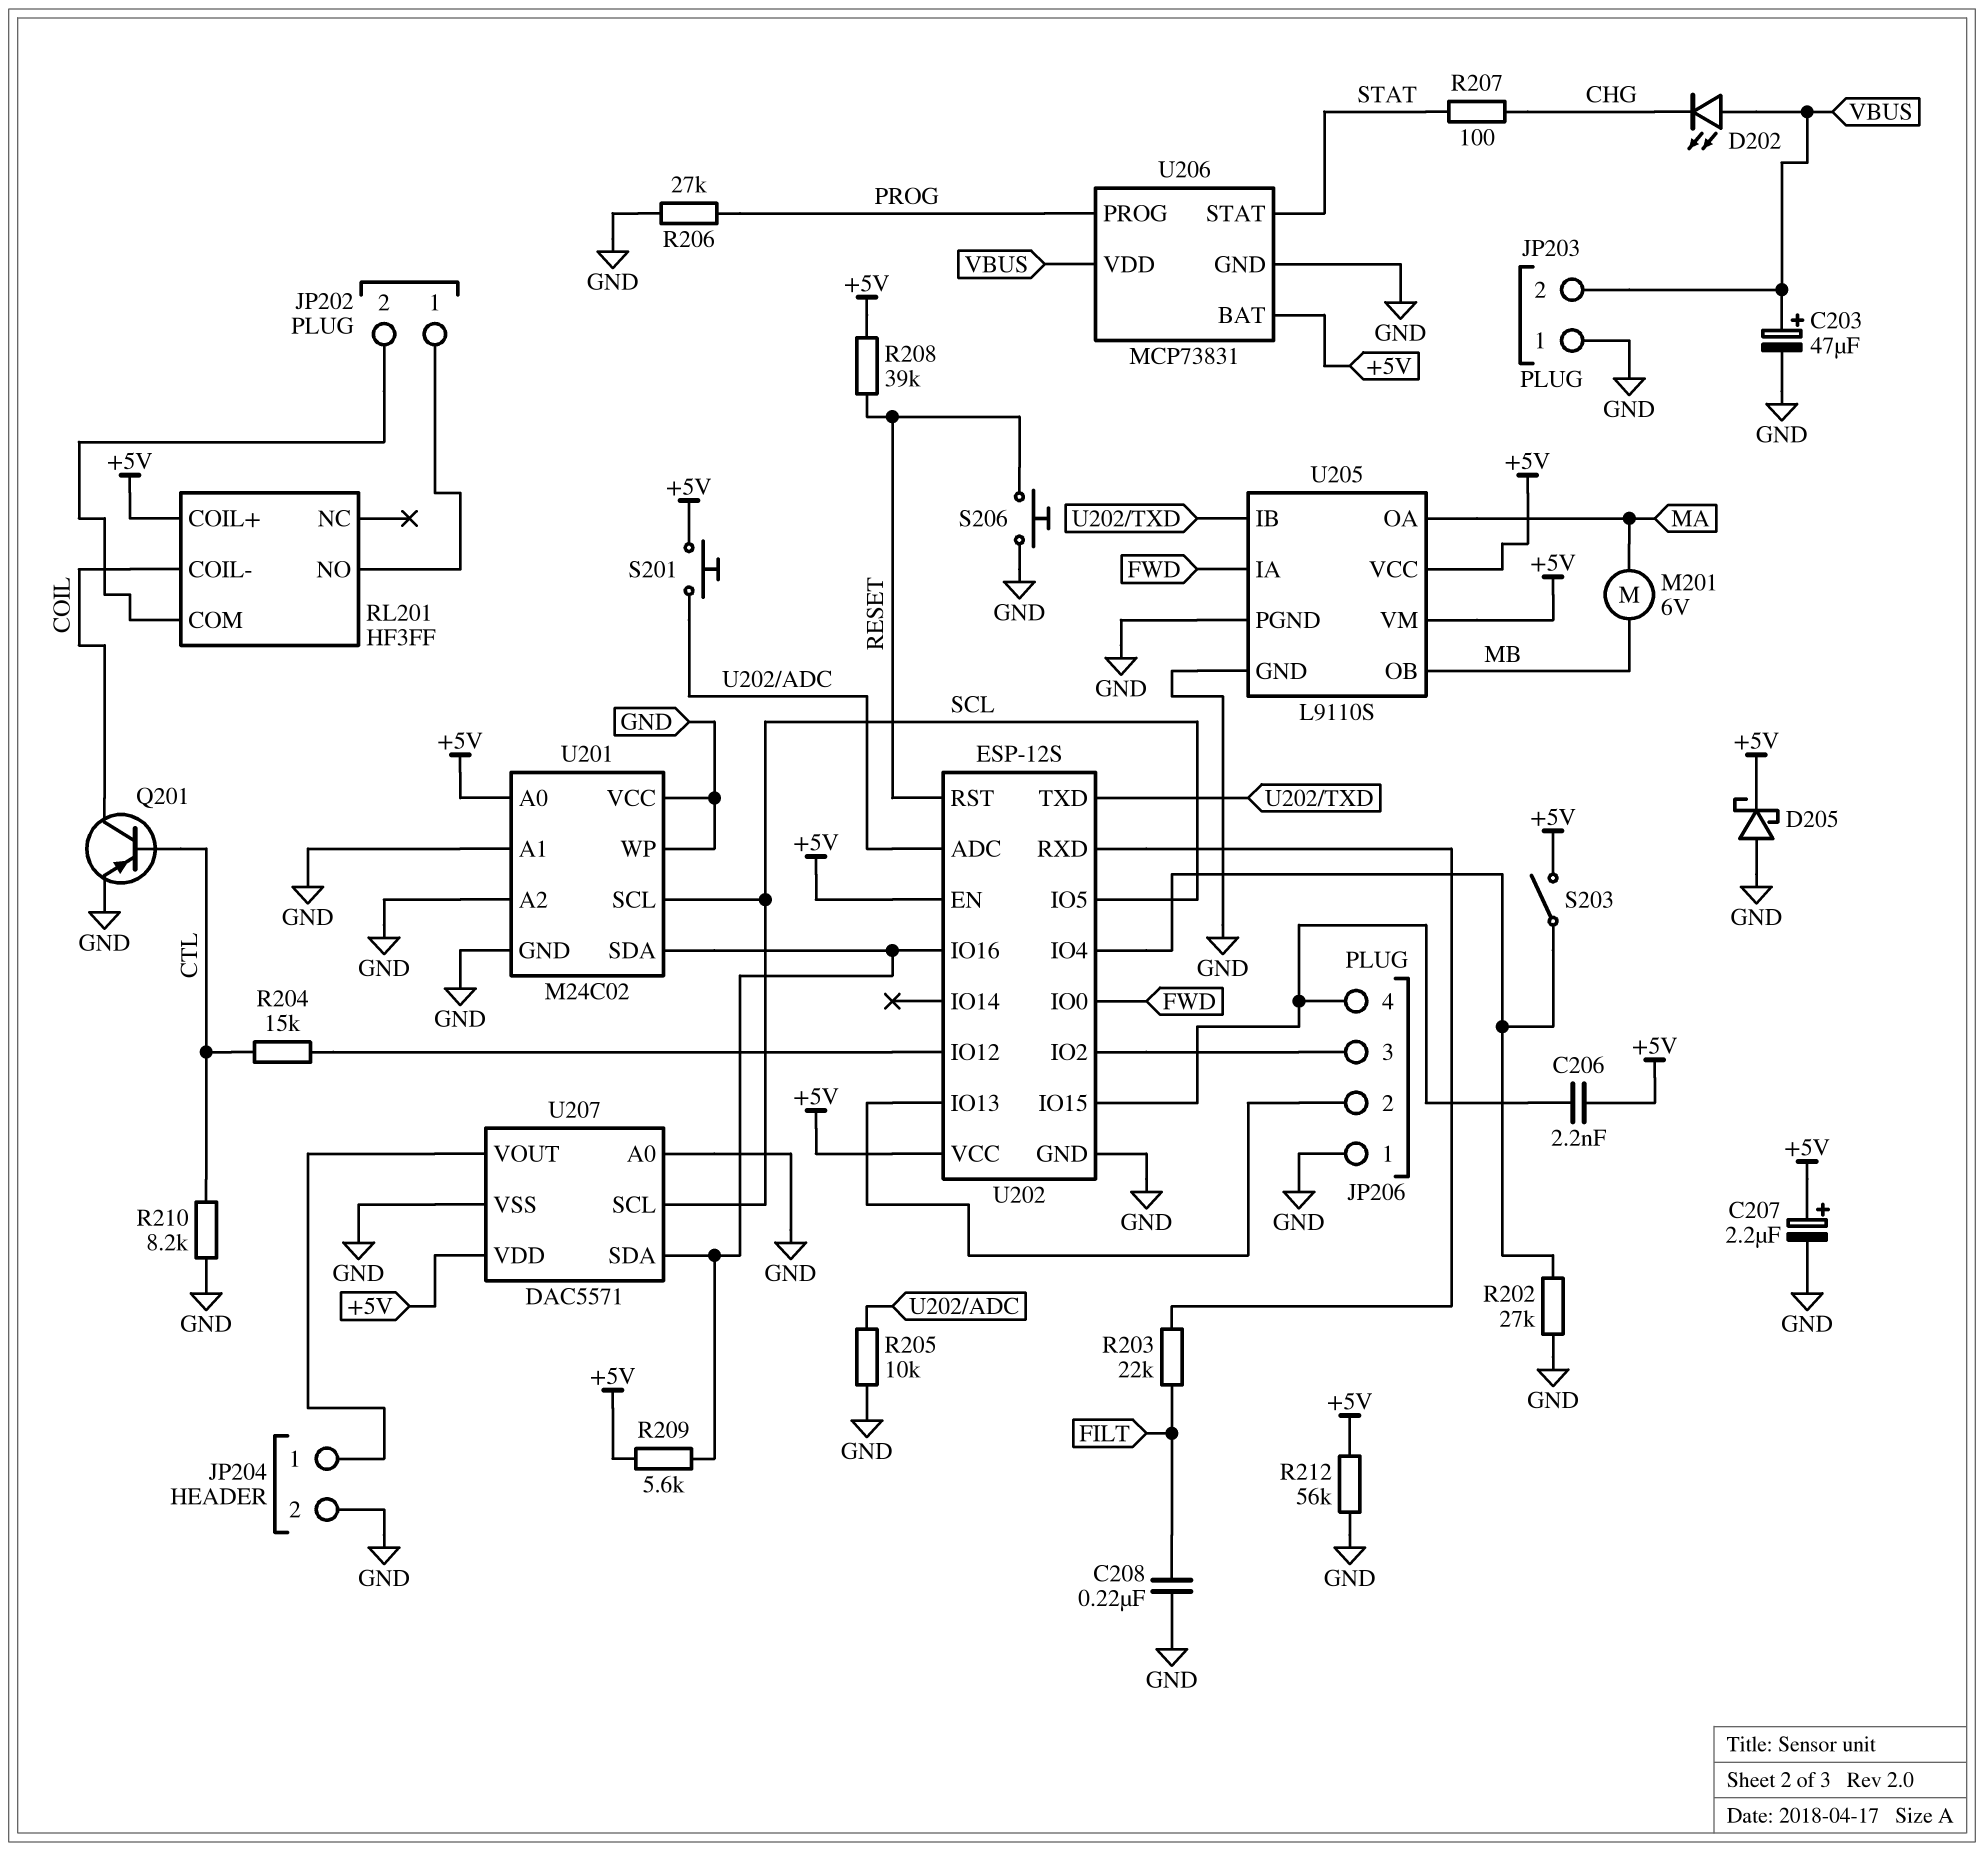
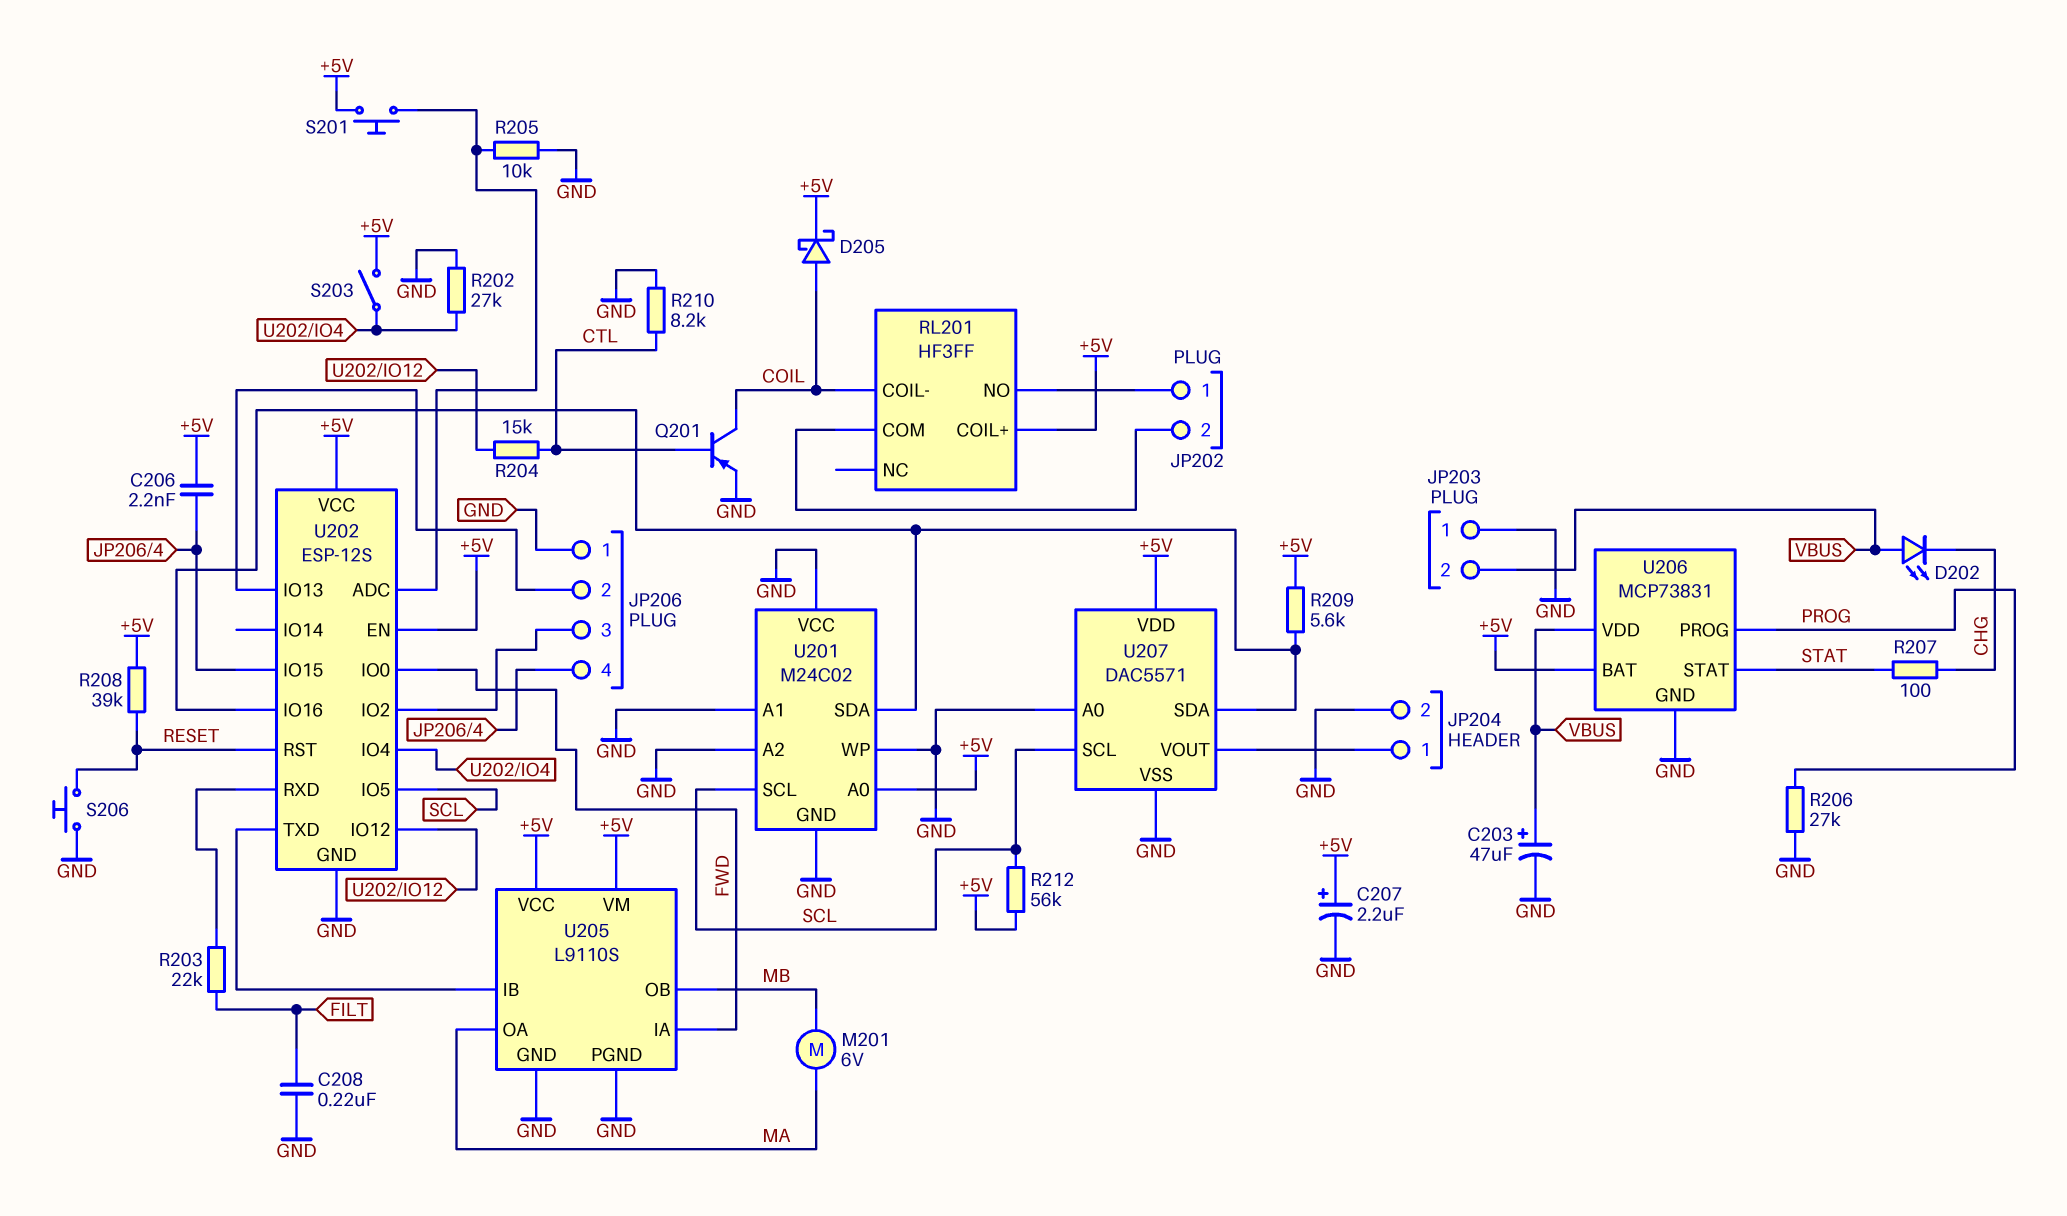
D205: schottky (A GND, K +5V) -> schottky (A COIL, K +5V)
R212: 56k (+5V, GND) -> 56k (+5V, SCL)

